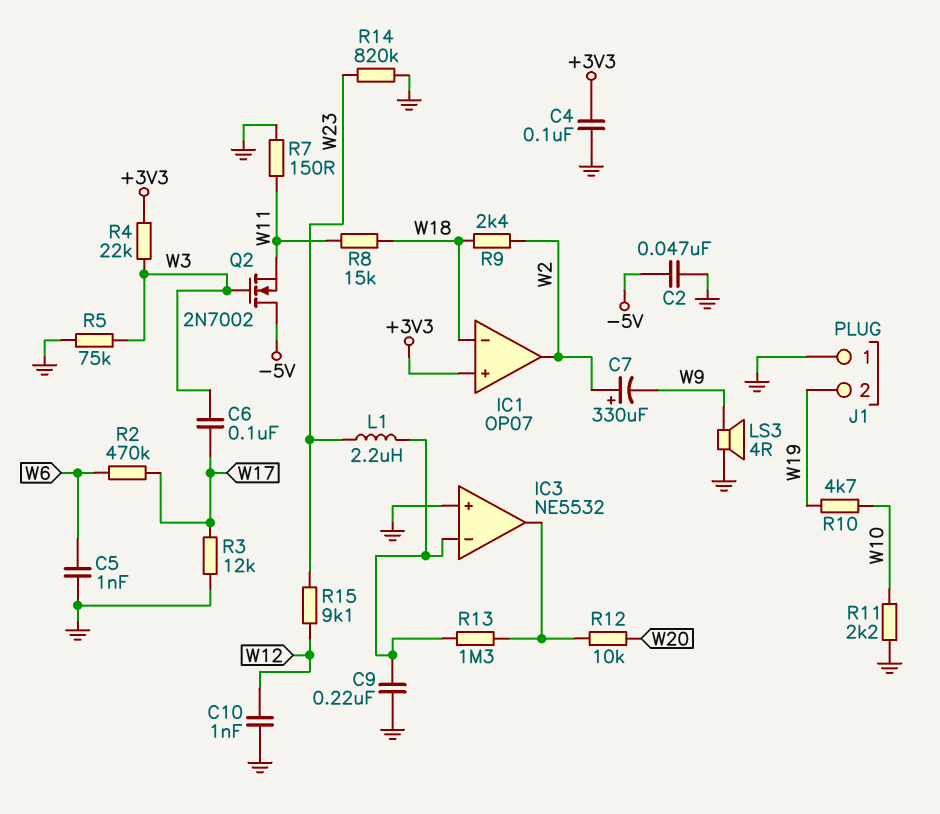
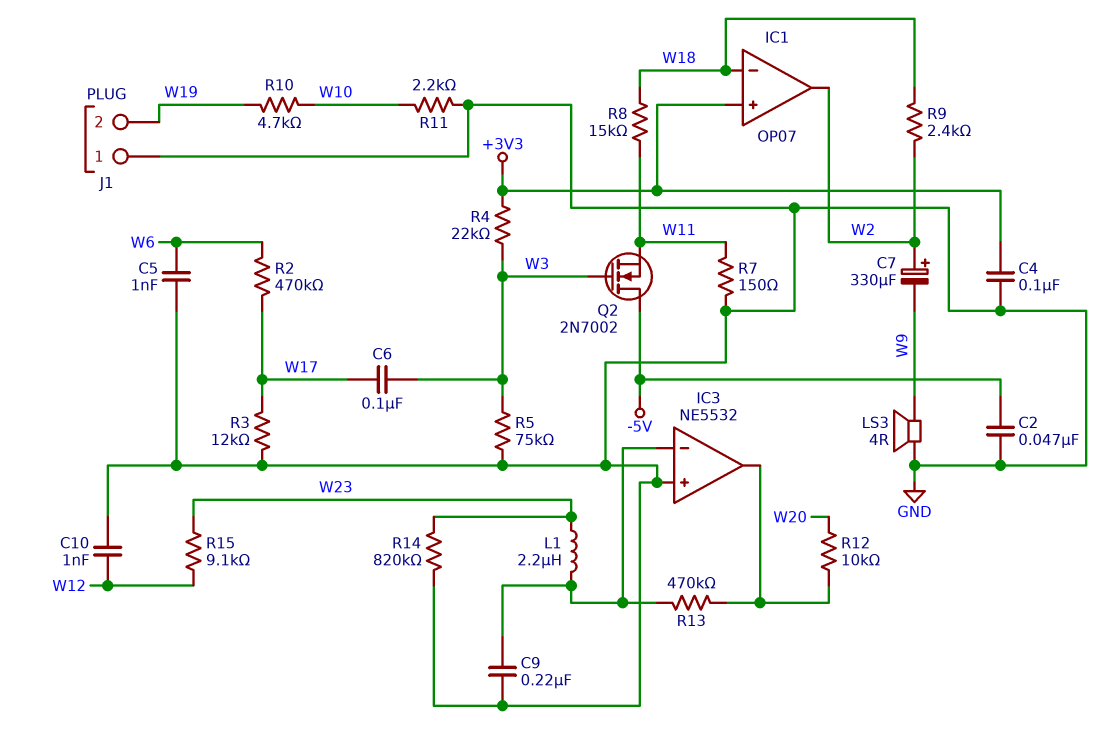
R13: 1.3M (IC3/in-, IC3/out) -> 470k (IC3/in-, IC3/out)

